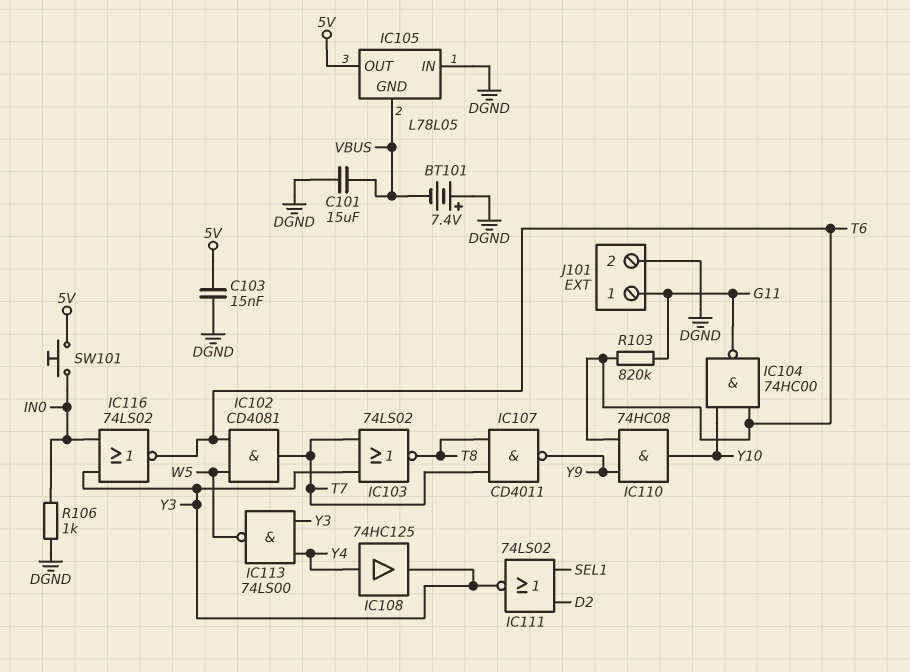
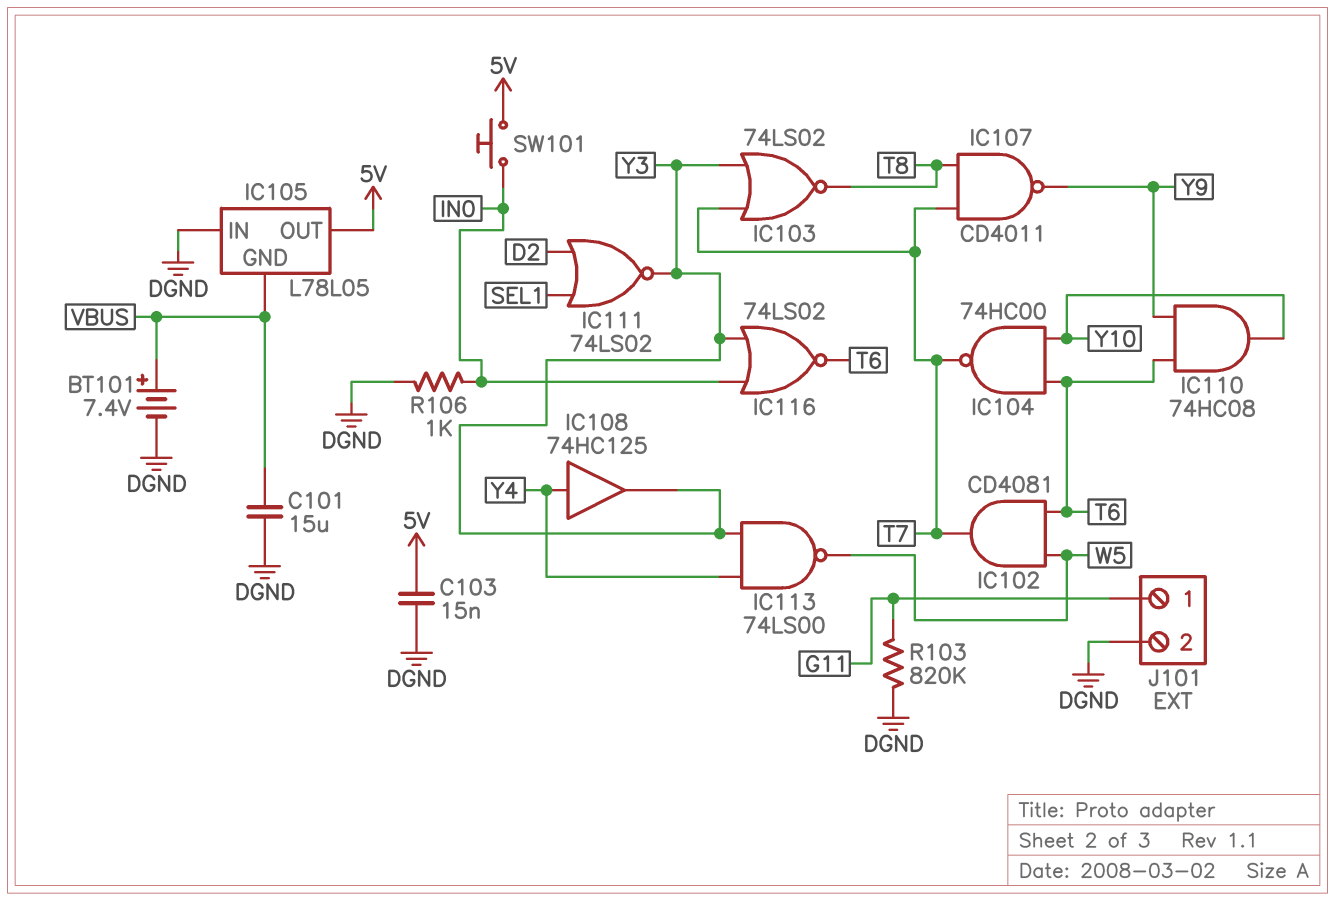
BT101: 7.4V (plus DGND, minus VBUS) -> 7.4V (plus VBUS, minus DGND)
IC104: NAND 74HC00 (in T6, in Y10, out G11) -> NAND 74HC00 (in T6, in Y10, out T7)
R103: 820k (G11, T6) -> 820k (DGND, G11)

